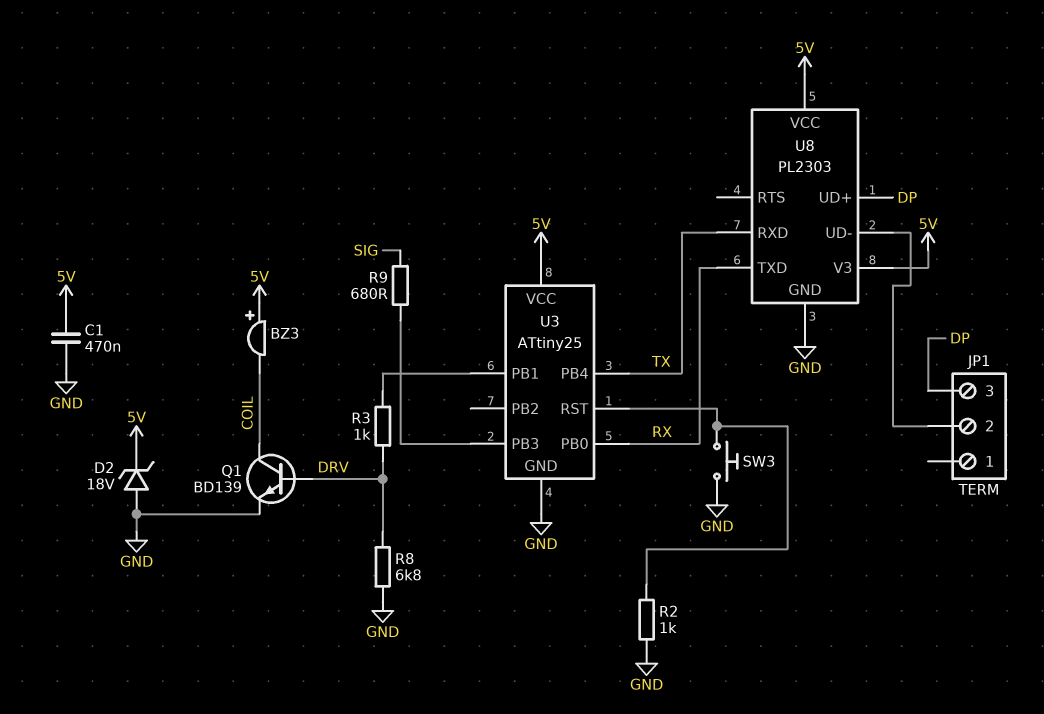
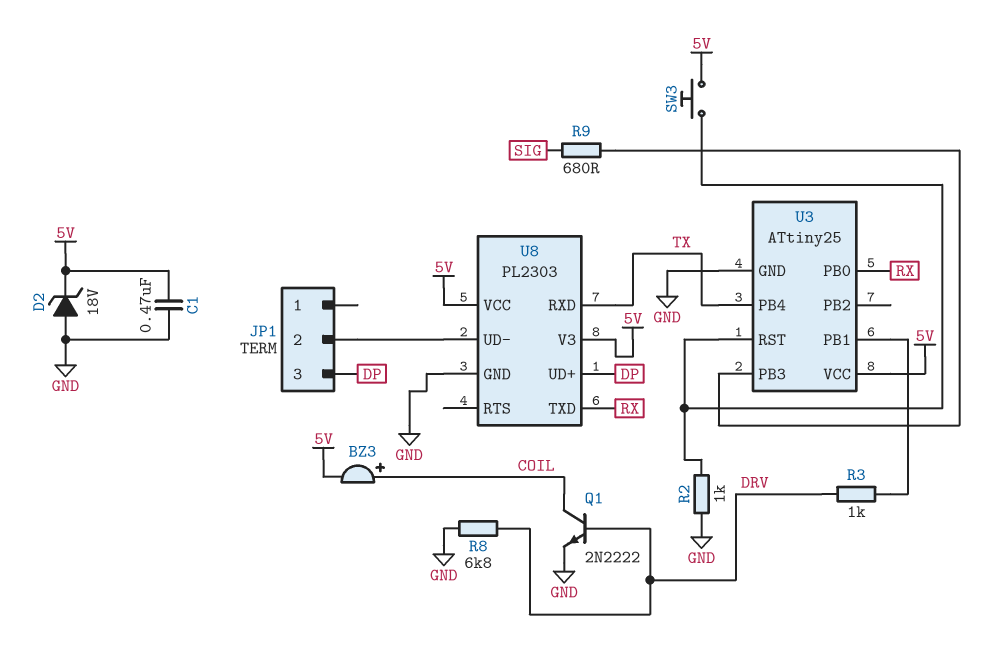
BZ3: buzzer (plus 5V, minus COIL) -> buzzer (plus COIL, minus 5V)
Q1: NPN BD139 (B DRV, C COIL, E GND) -> NPN 2N2222 (B DRV, C COIL, E GND)
SW3: button (GND, U3/RST) -> button (5V, U3/RST)

